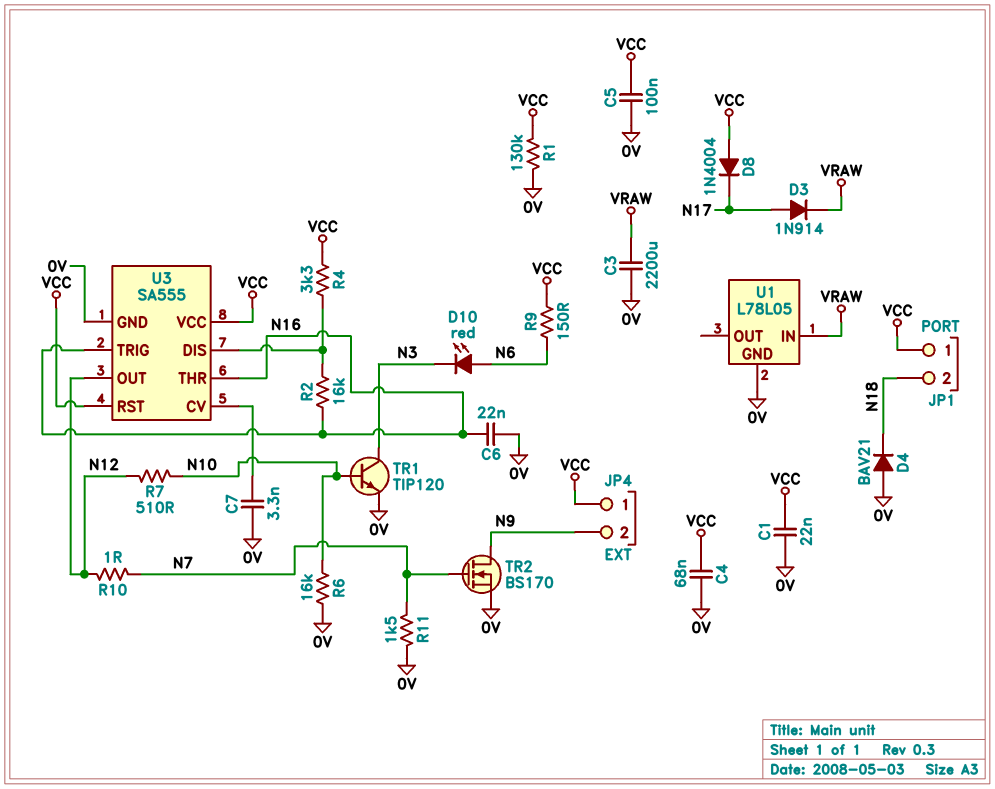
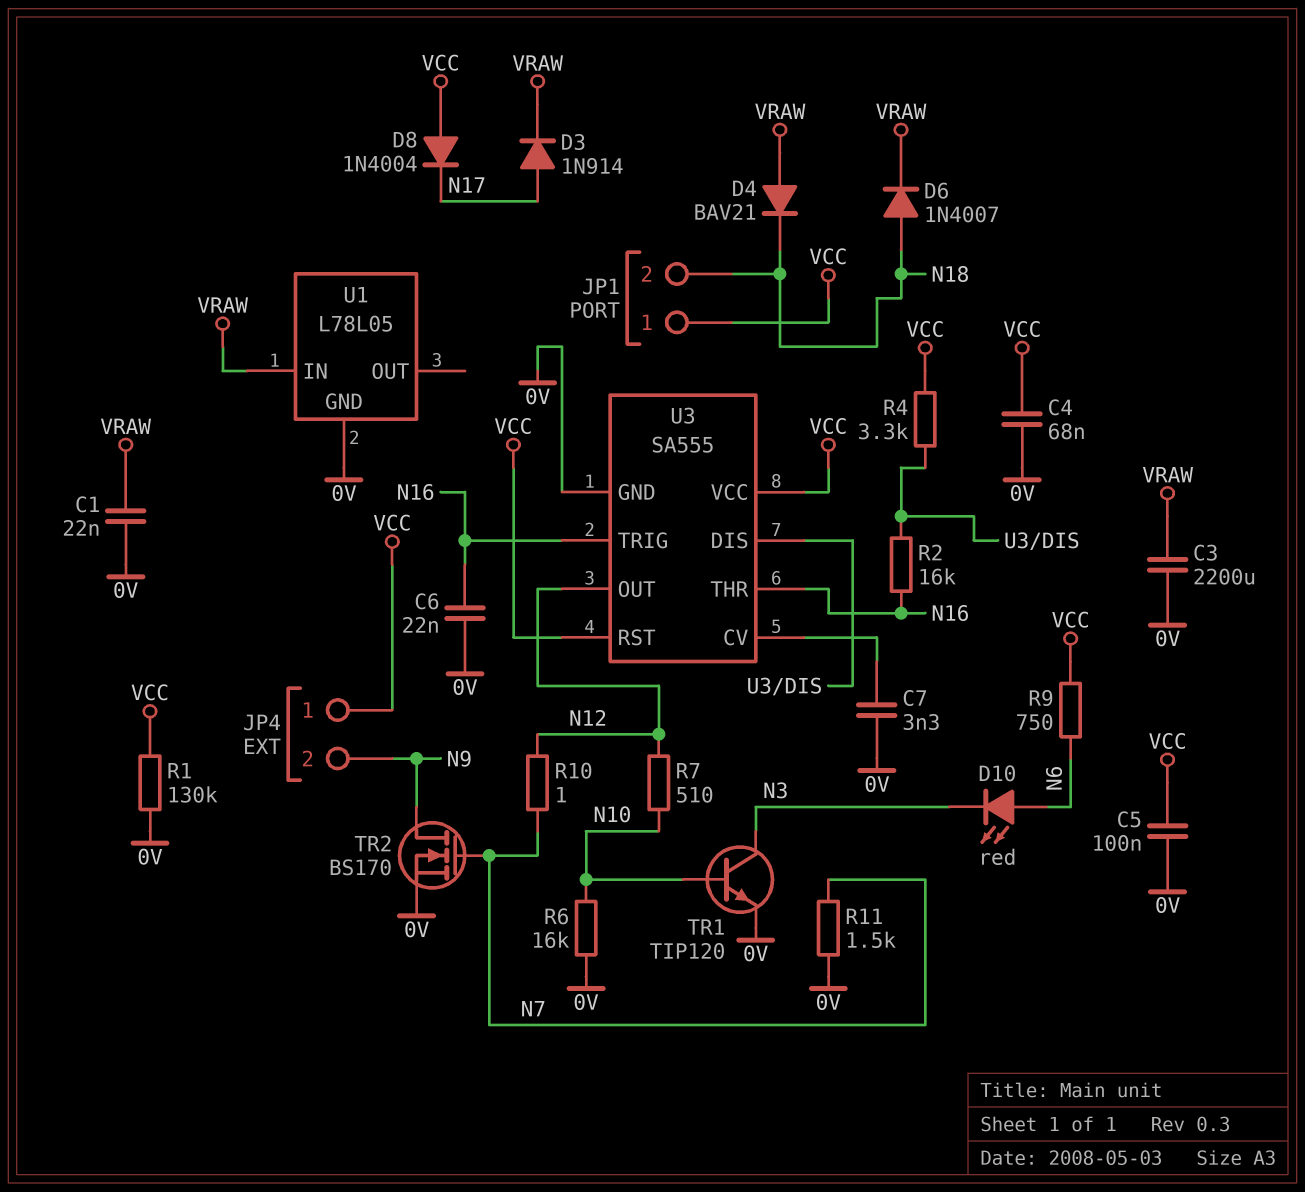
C1: 22nF (0V, VCC) -> 22nF (0V, VRAW)
D4: diode BAV21 (A 0V, K N18) -> diode BAV21 (A VRAW, K N18)
D6: none -> diode 1N4007 (A N18, K VRAW)
R9: 150 (N6, VCC) -> 750 (N6, VCC)

